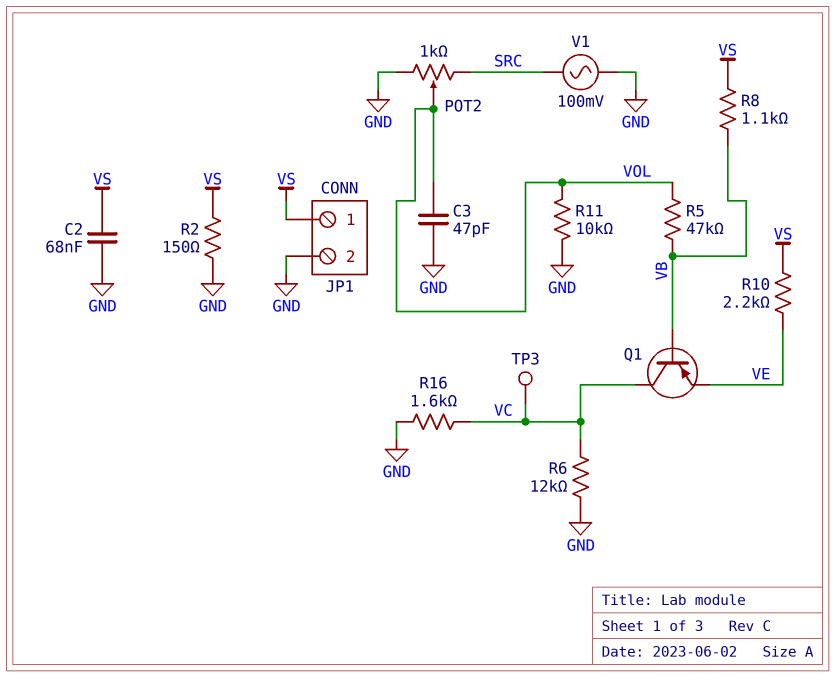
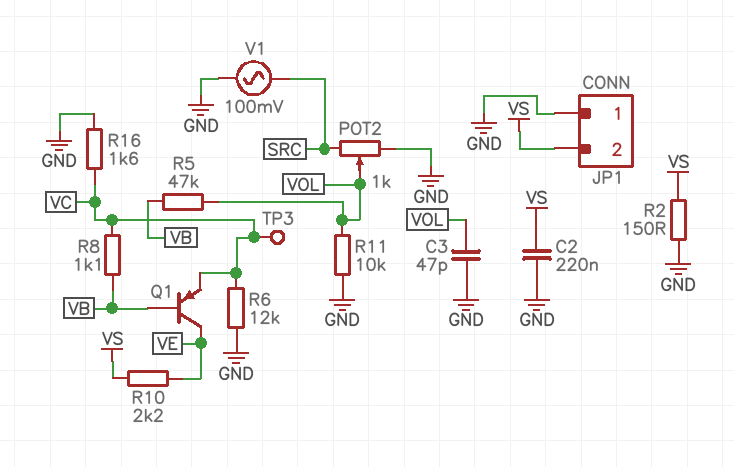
C2: 68nF (GND, VS) -> 220nF (GND, VS)
JP1 pin 1: VS -> GND
JP1 pin 2: GND -> VS
Q1: PNP (B VB, C VC, E VE) -> PNP (B VB, C VE, E VC)
R8: 1.1k (VB, VS) -> 1.1k (VB, VC)

